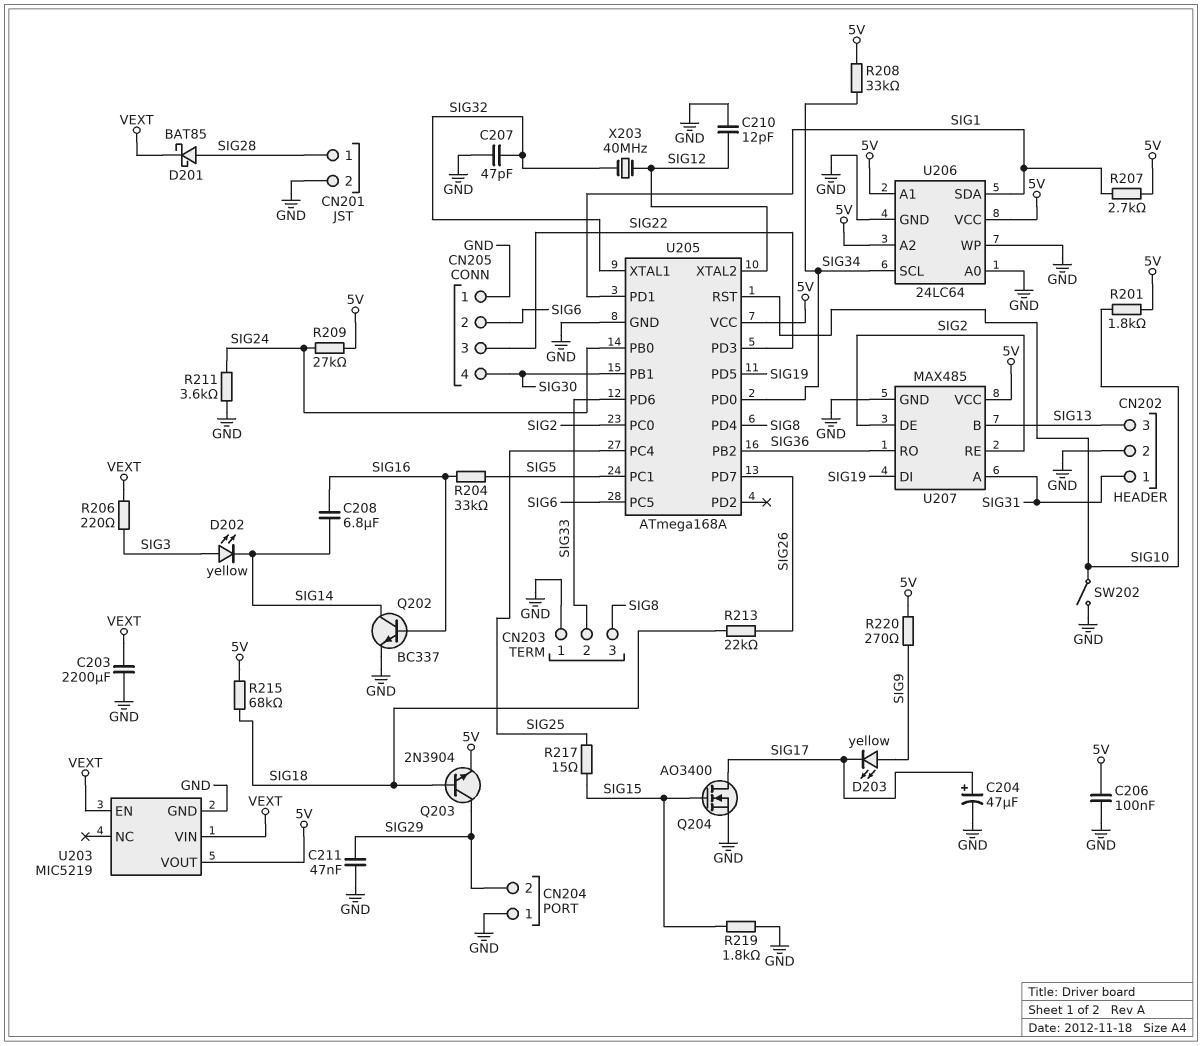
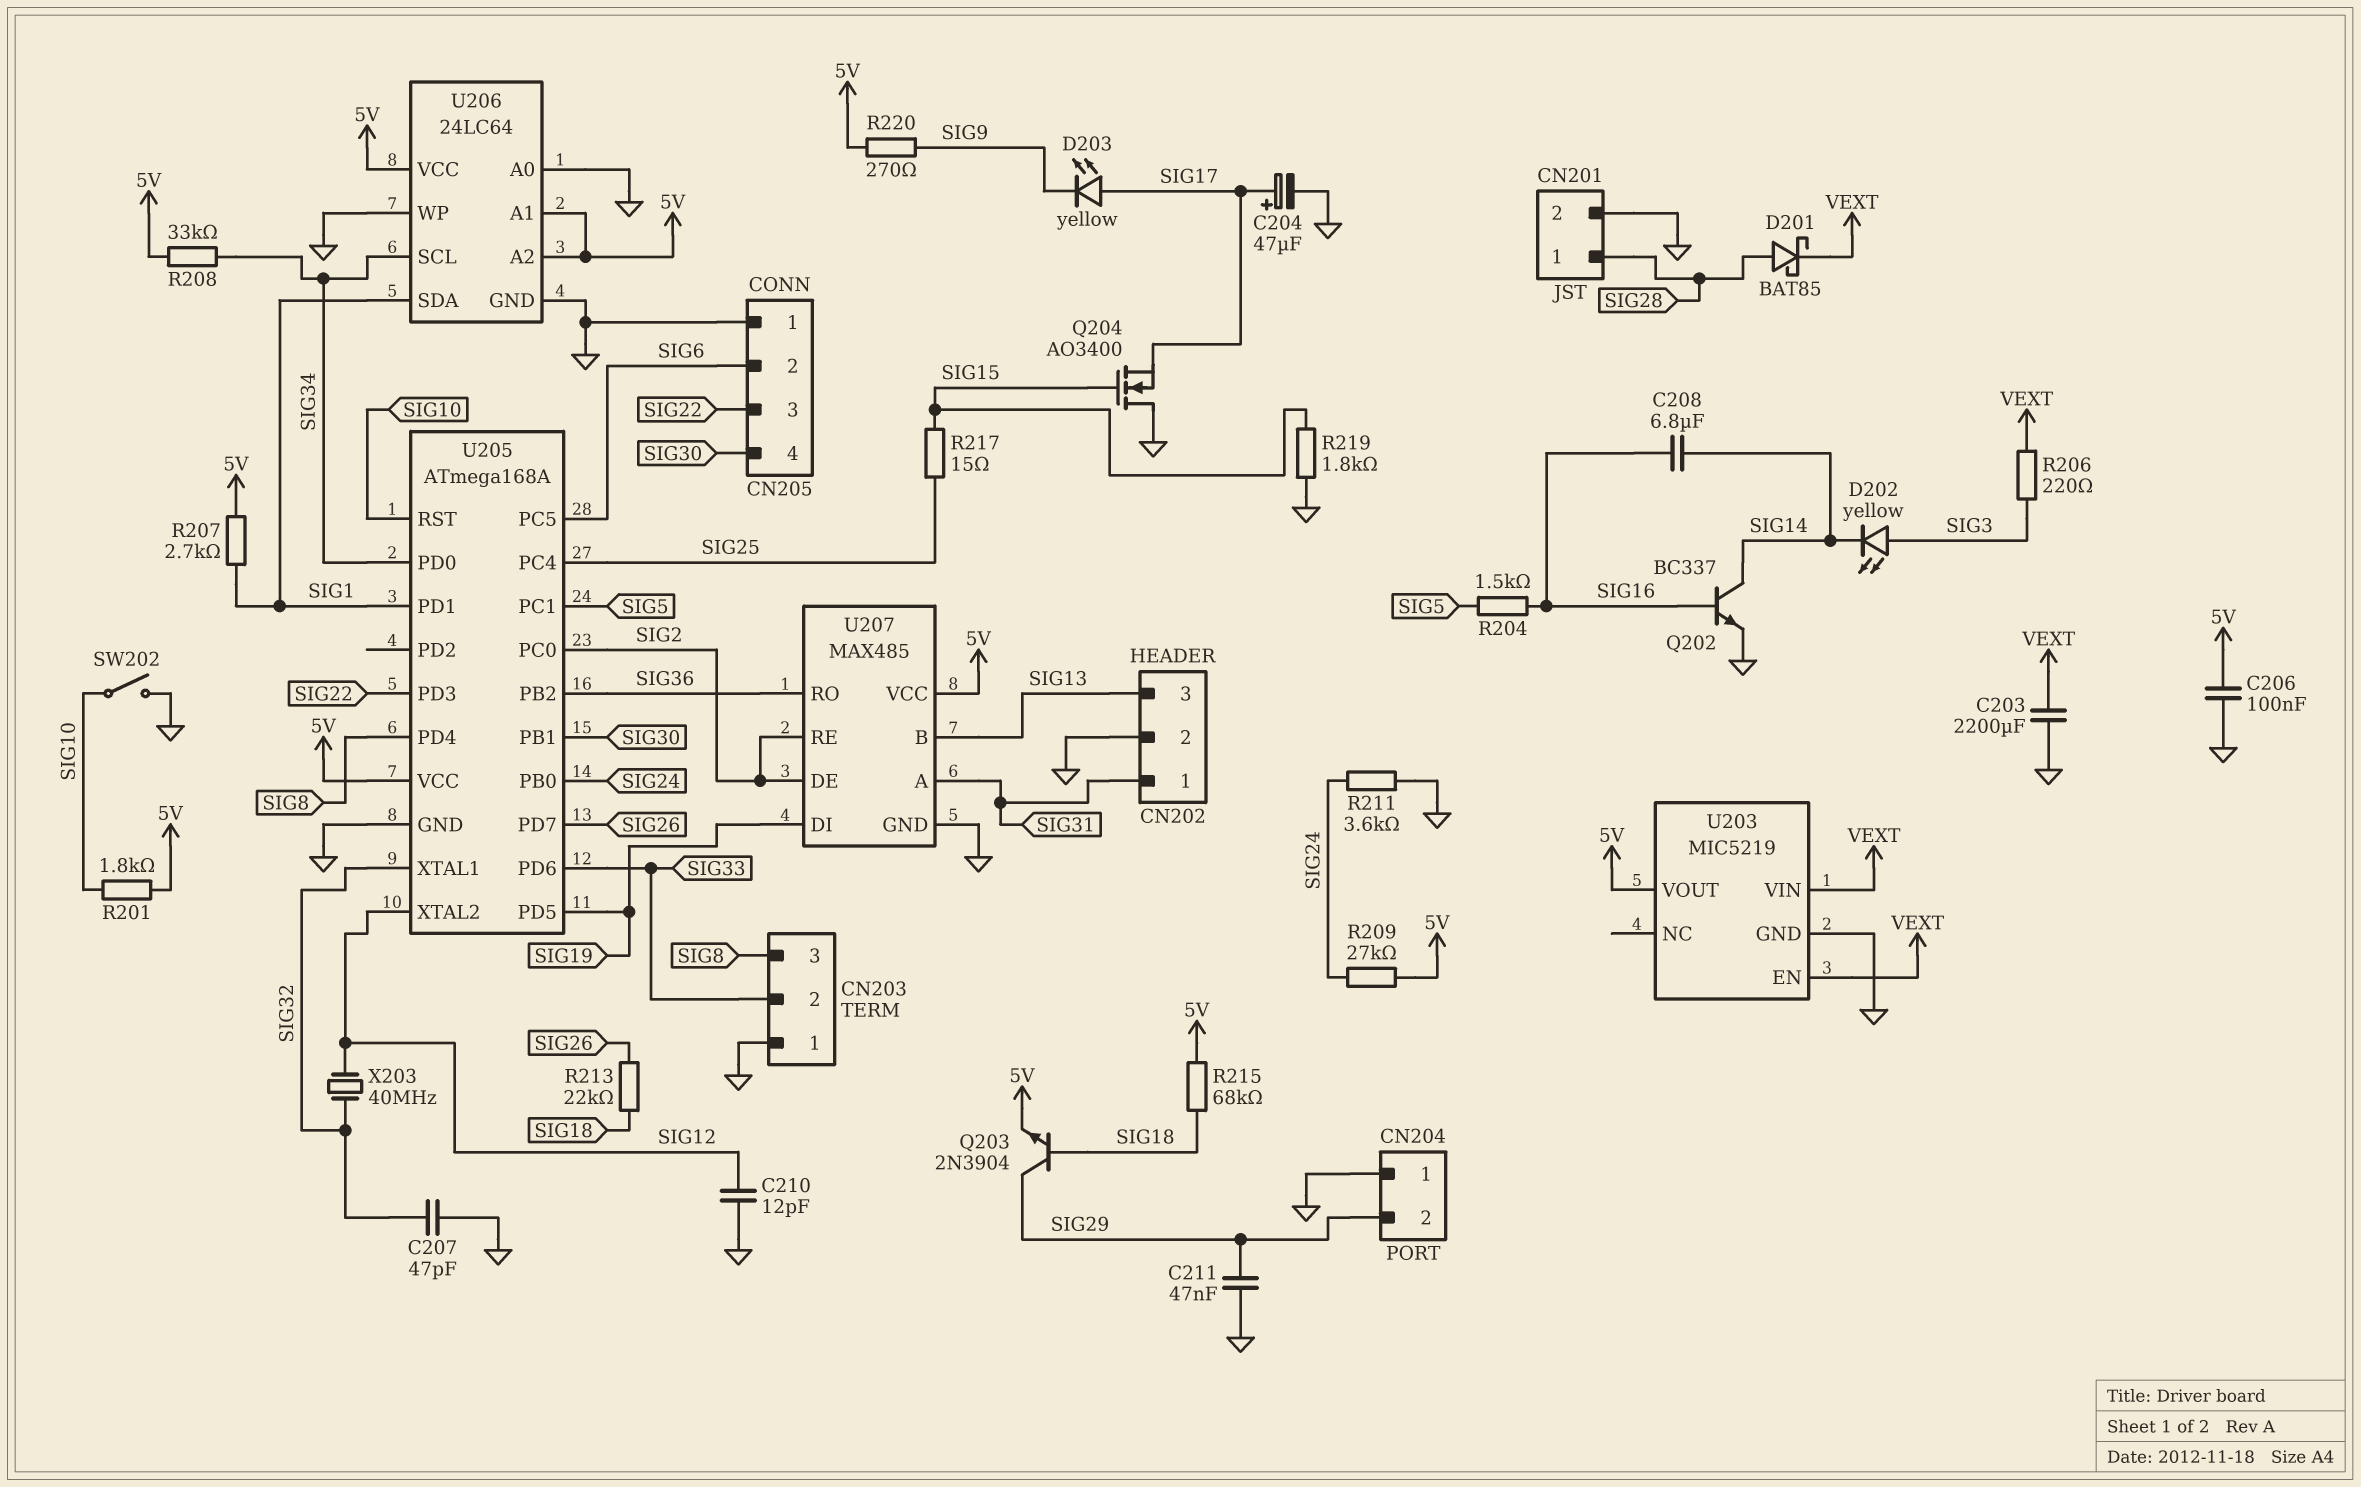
D203: LED yellow (A SIG9, K SIG17) -> LED yellow (A SIG17, K SIG9)
Q204: NMOS AO3400 (G SIG15, D SIG17, S GND) -> NMOS AO3400 (G SIG15, D GND, S SIG17)
R204: 33k (SIG5, SIG16) -> 1.5k (SIG5, SIG16)

